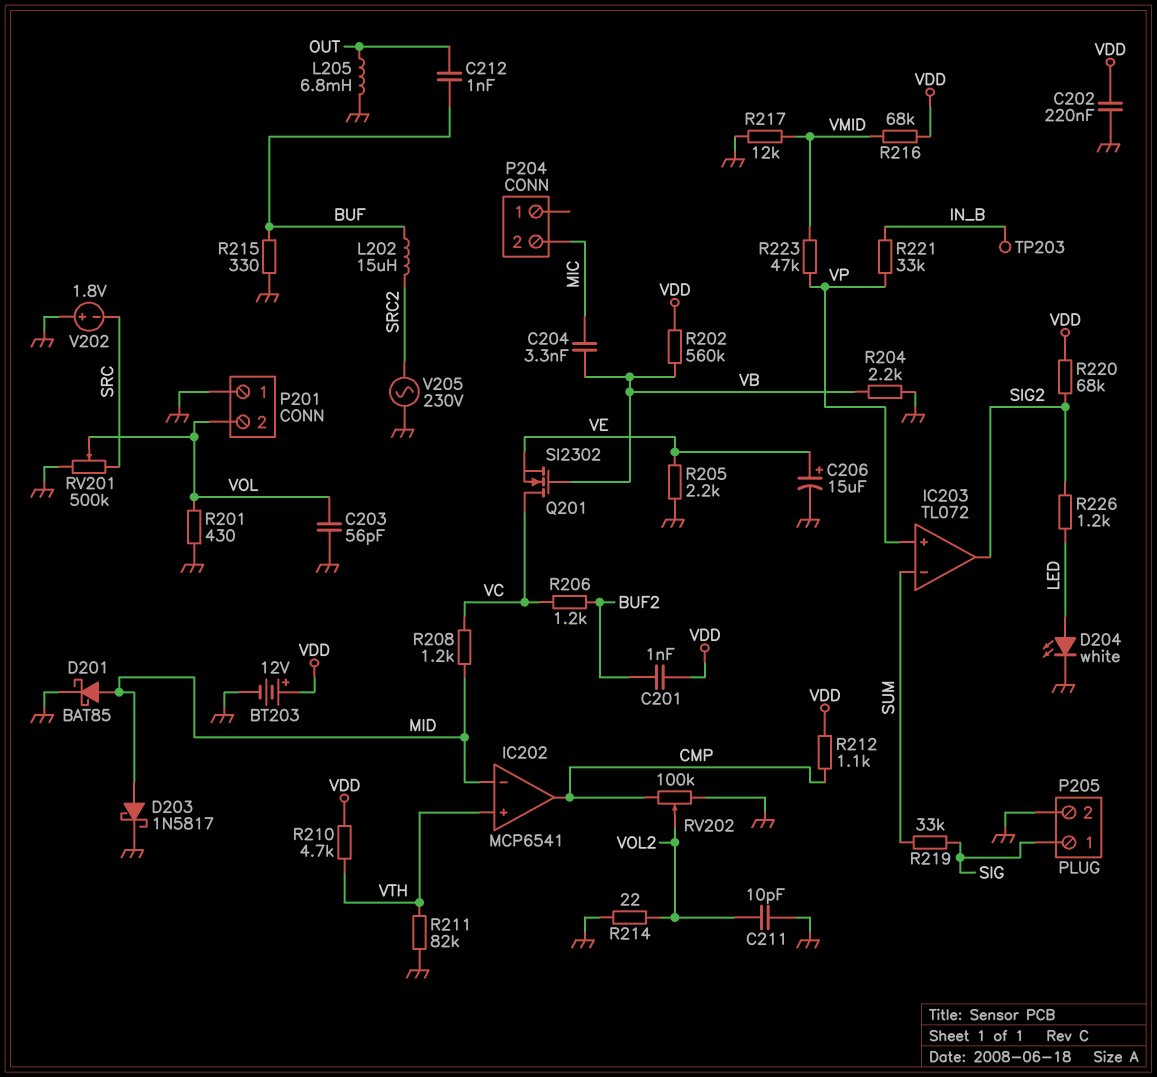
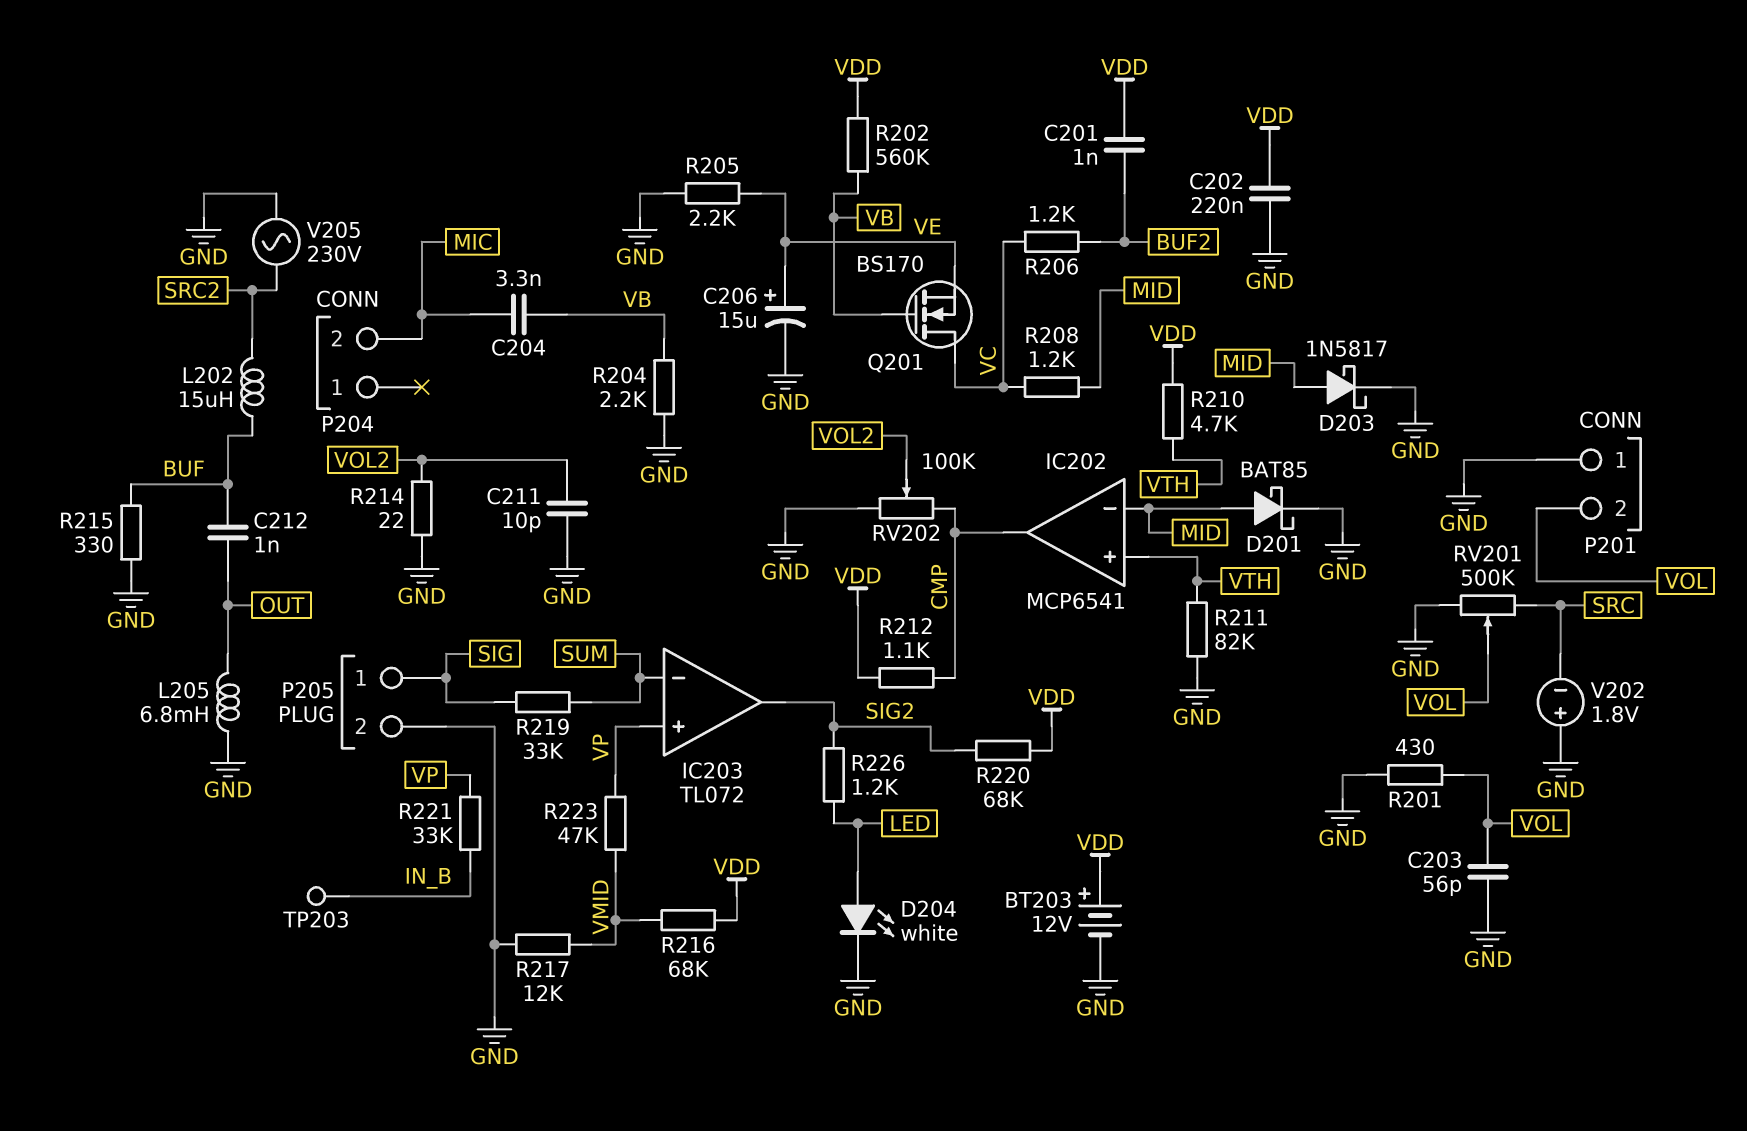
Q201: NMOS SI2302 (G VB, D VC, S VE) -> NMOS BS170 (G VB, D VC, S VE)

